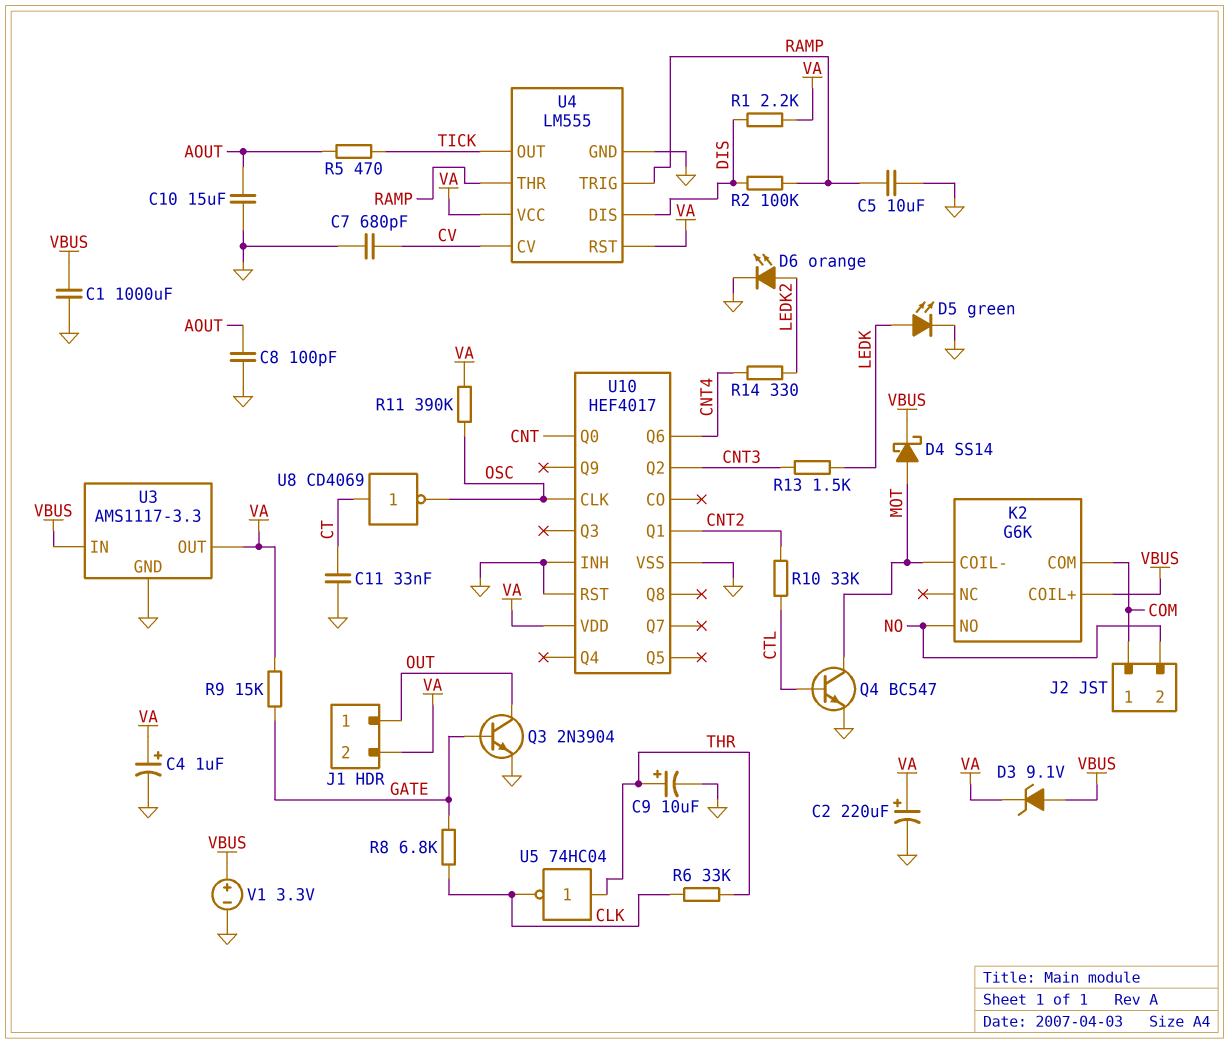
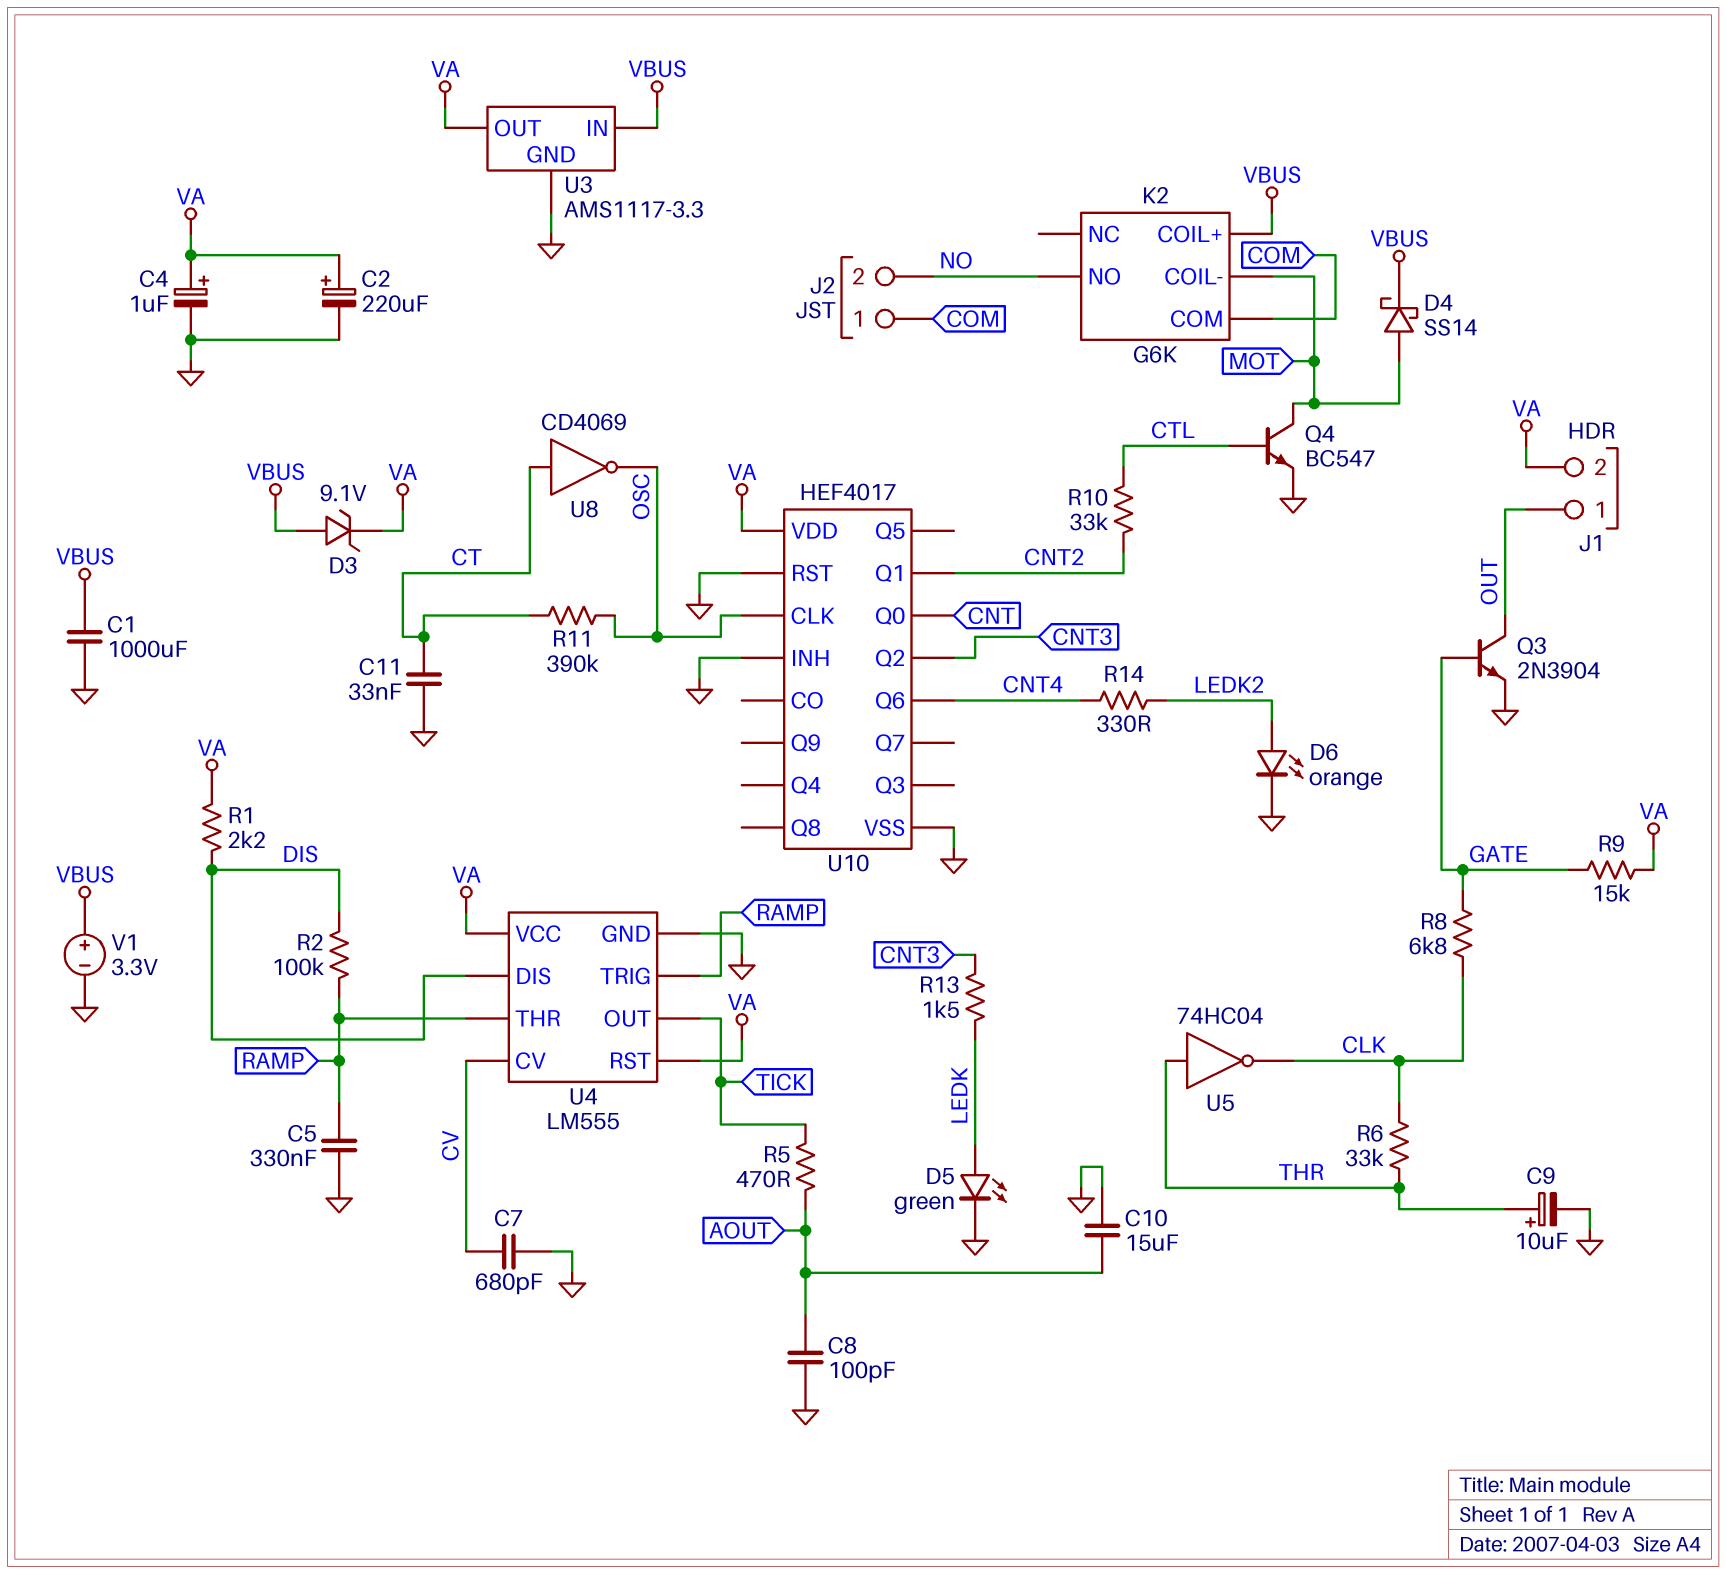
C5: 10uF (GND, RAMP) -> 330nF (GND, RAMP)
R11: 390k (OSC, VA) -> 390k (CT, OSC)

